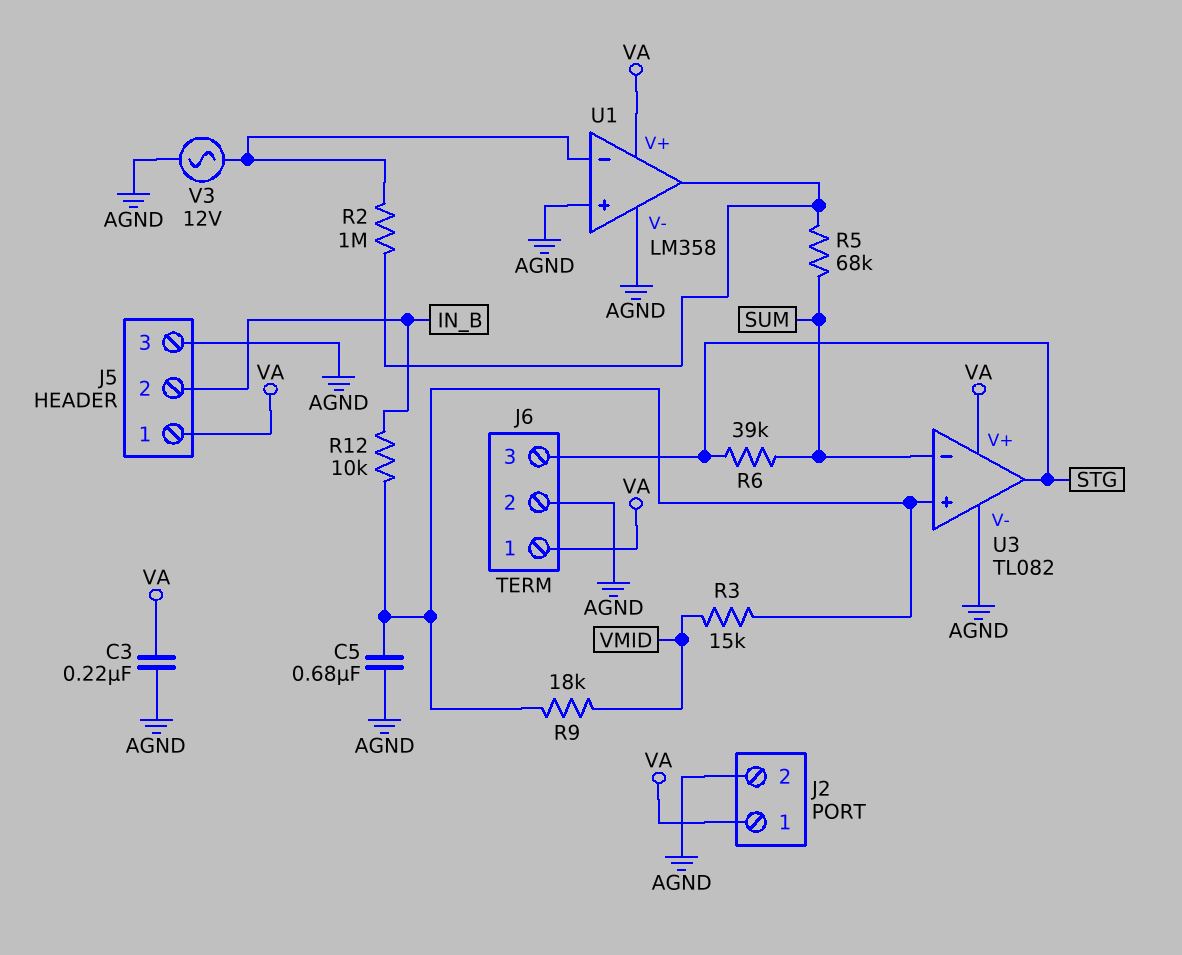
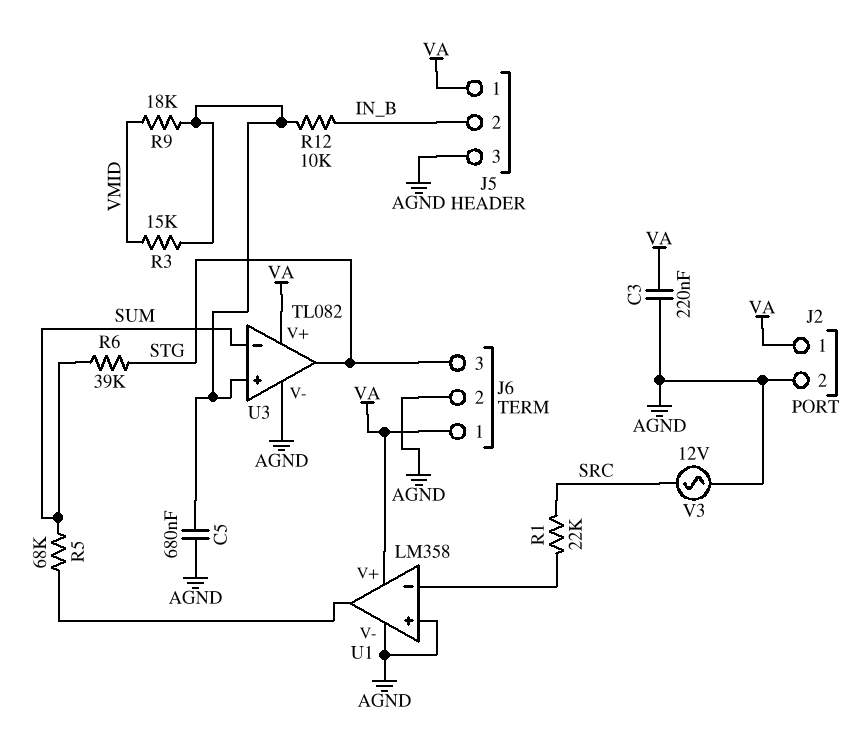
R1: none -> 22k (SRC, U1/in-)
R2: 1M (U1/in-, U1/out) -> none
V3: AC 12V (AGND, U1/in-) -> AC 12V (AGND, SRC)

